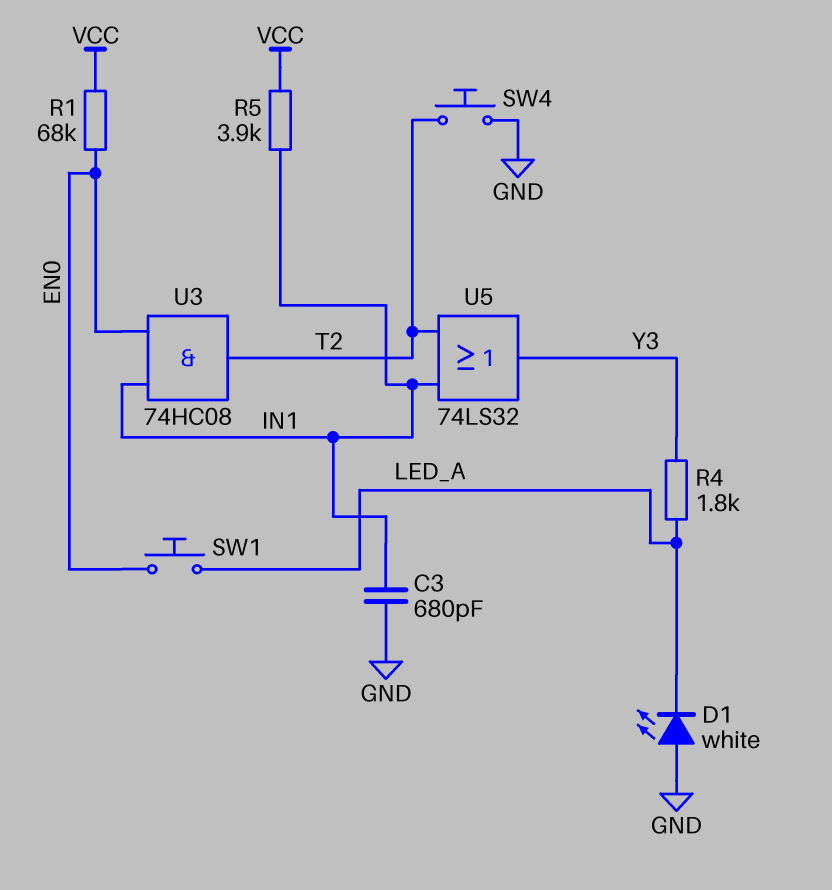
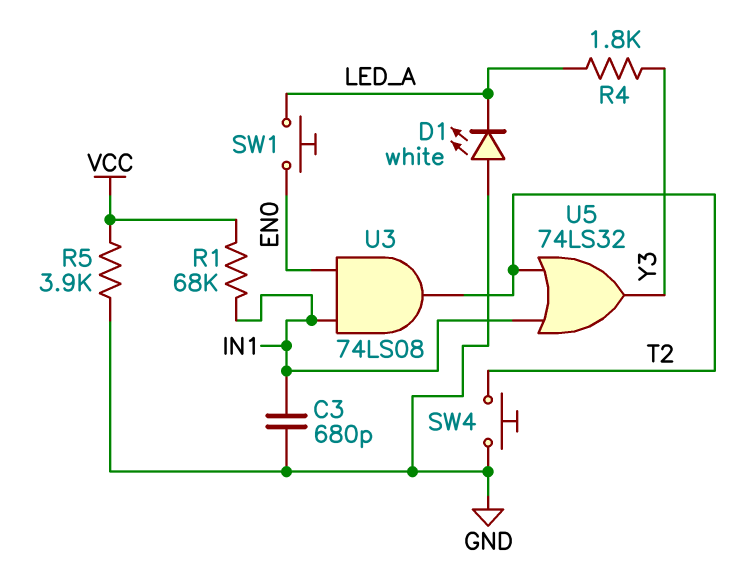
R1: 68k (EN0, VCC) -> 68k (IN1, VCC)
R5: 3.9k (IN1, VCC) -> 3.9k (GND, VCC)
U3: AND 74HC08 (in EN0, in IN1, out T2) -> AND 74LS08 (in EN0, in IN1, out T2)

